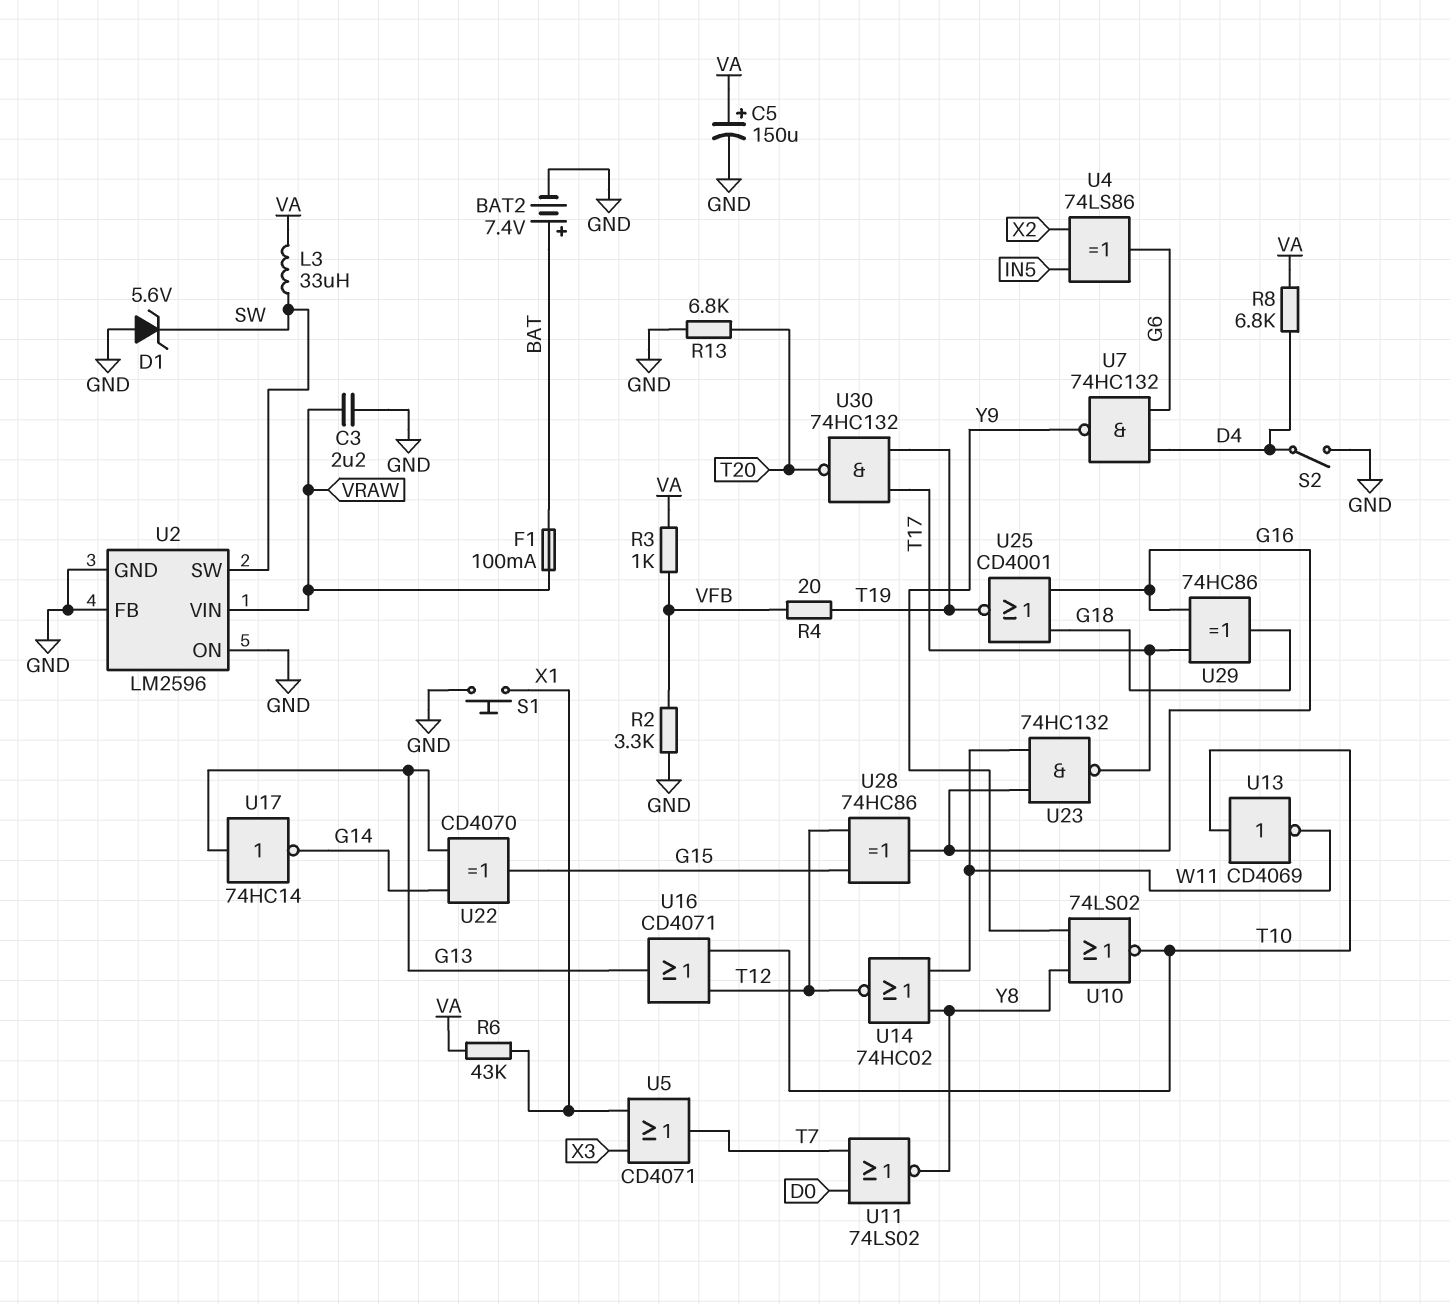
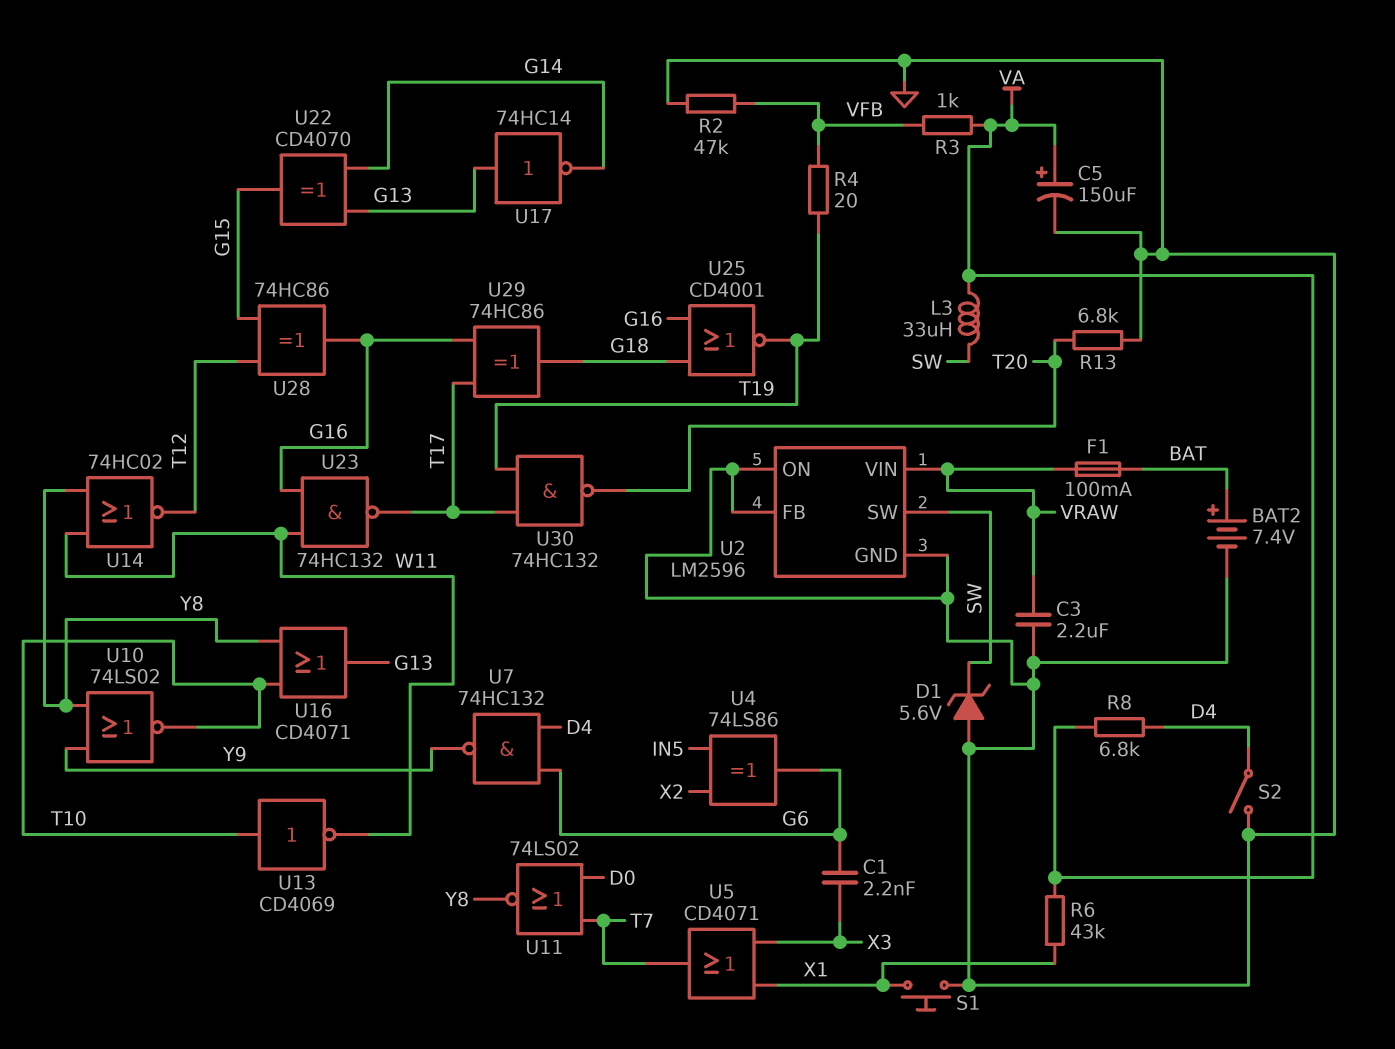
C1: none -> 2.2nF (G6, X3)
R2: 3.3k (GND, VFB) -> 47k (GND, VFB)
U16: OR CD4071 (in T10, in T12, out G13) -> OR CD4071 (in T10, in Y8, out G13)

